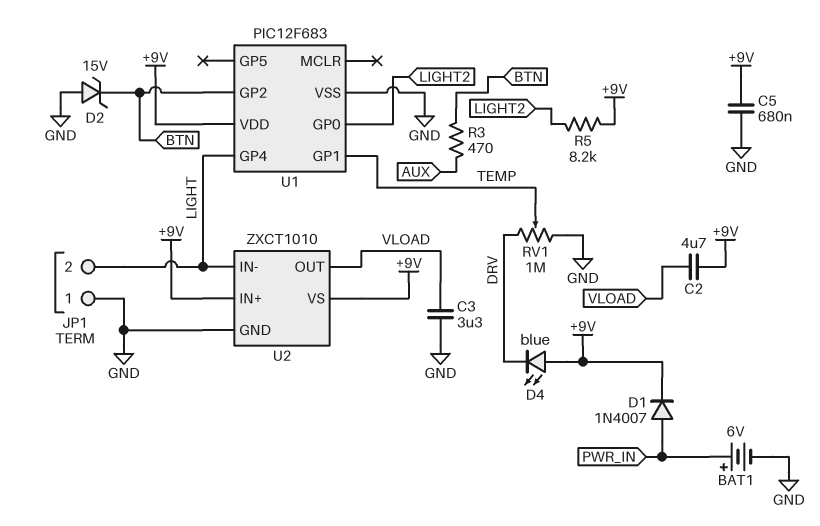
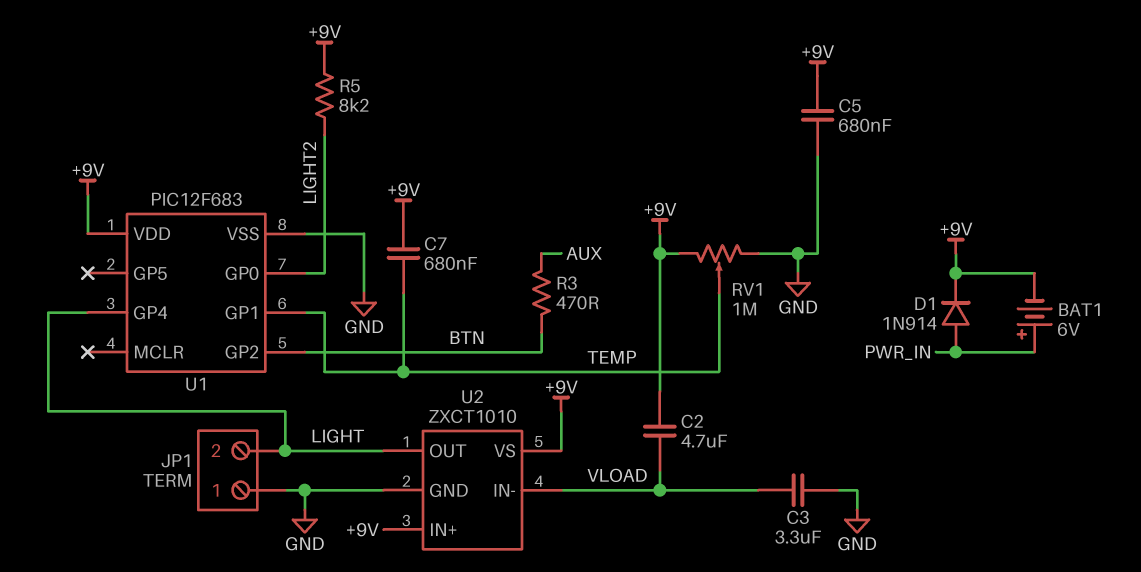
BAT1: 6V (plus PWR_IN, minus GND) -> 6V (plus PWR_IN, minus +9V)
C7: none -> 680nF (+9V, TEMP)
D1: diode 1N4007 (A PWR_IN, K +9V) -> diode 1N914 (A PWR_IN, K +9V)
D2: zener 15V (A GND, K BTN) -> none
D4: LED blue (A +9V, K DRV) -> none
RV1: 1M (DRV, GND, wiper TEMP) -> 1M (+9V, GND, wiper TEMP)
U2 pin IN-: LIGHT -> VLOAD
U2 pin OUT: VLOAD -> LIGHT

